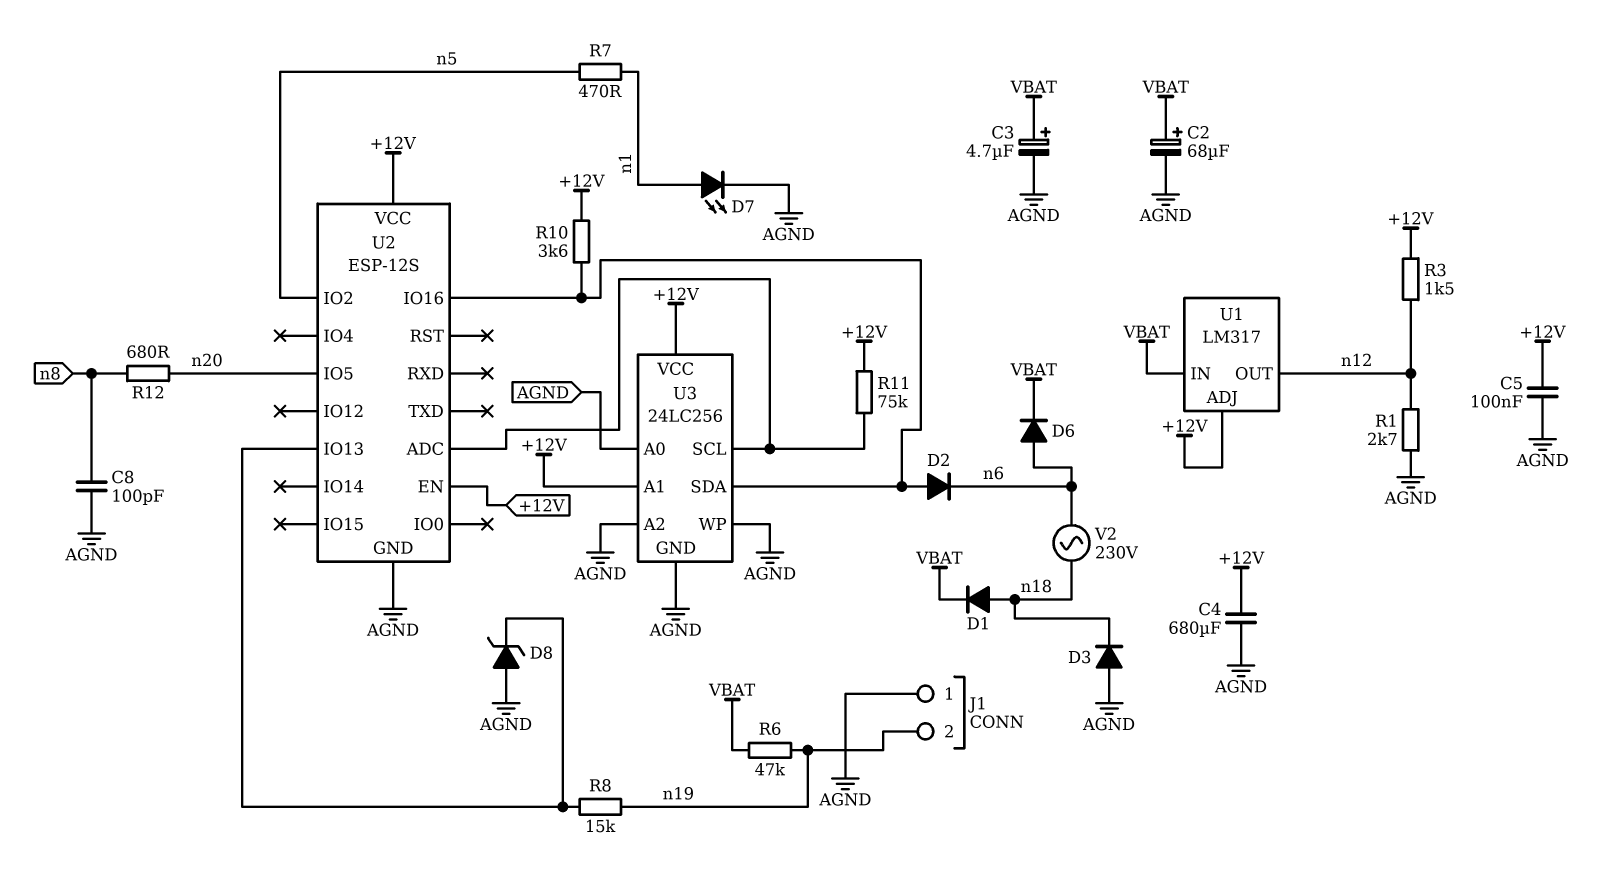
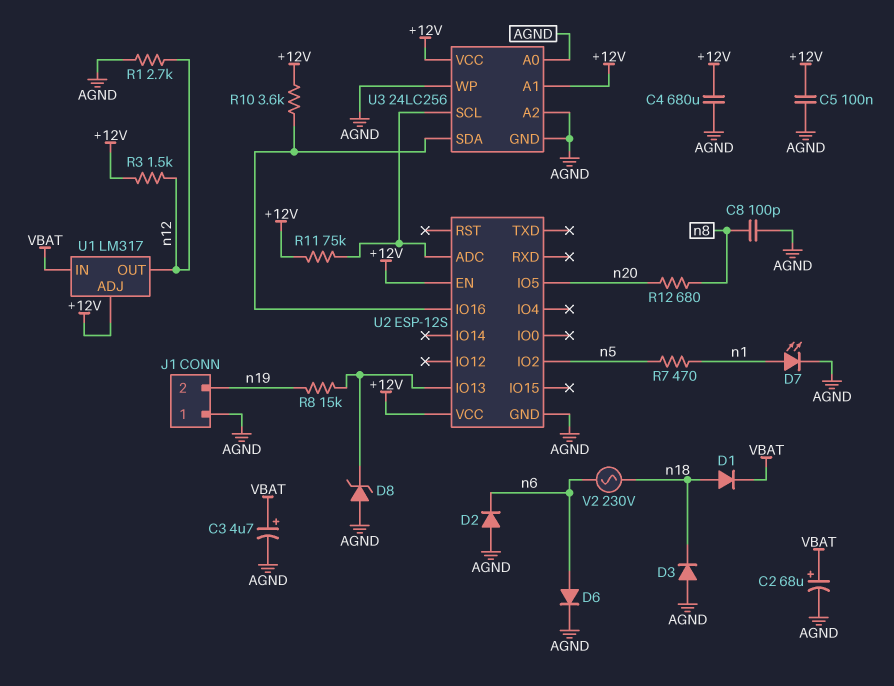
D2: diode (A U2/IO16, K n6) -> diode (A AGND, K n6)
D6: diode (A n6, K VBAT) -> diode (A n6, K AGND)
R6: 47k (VBAT, n19) -> none

